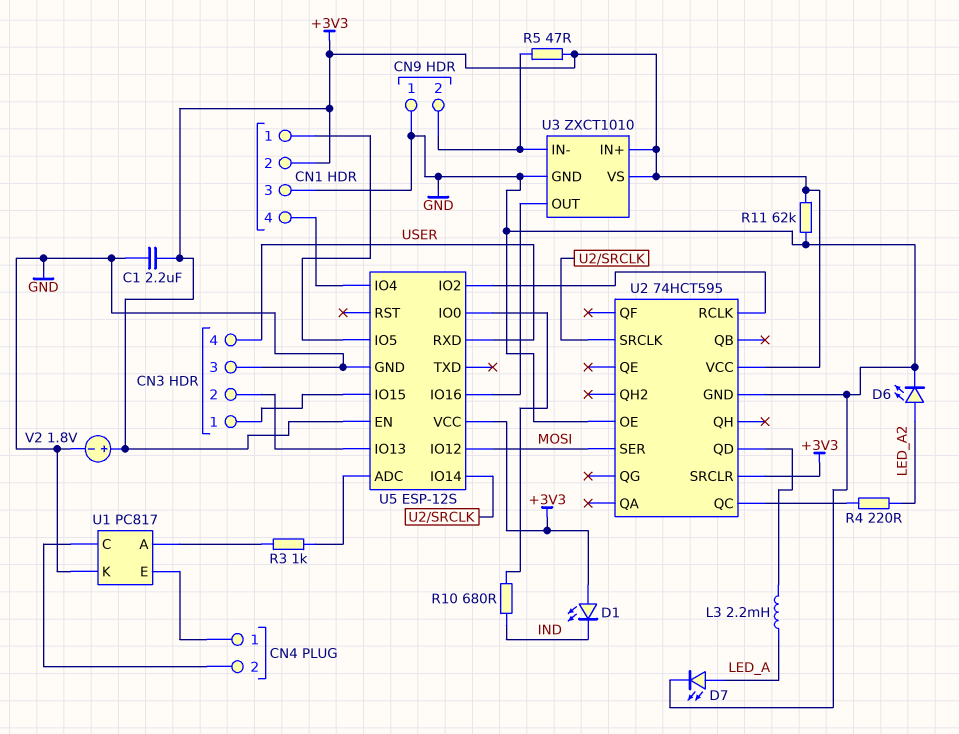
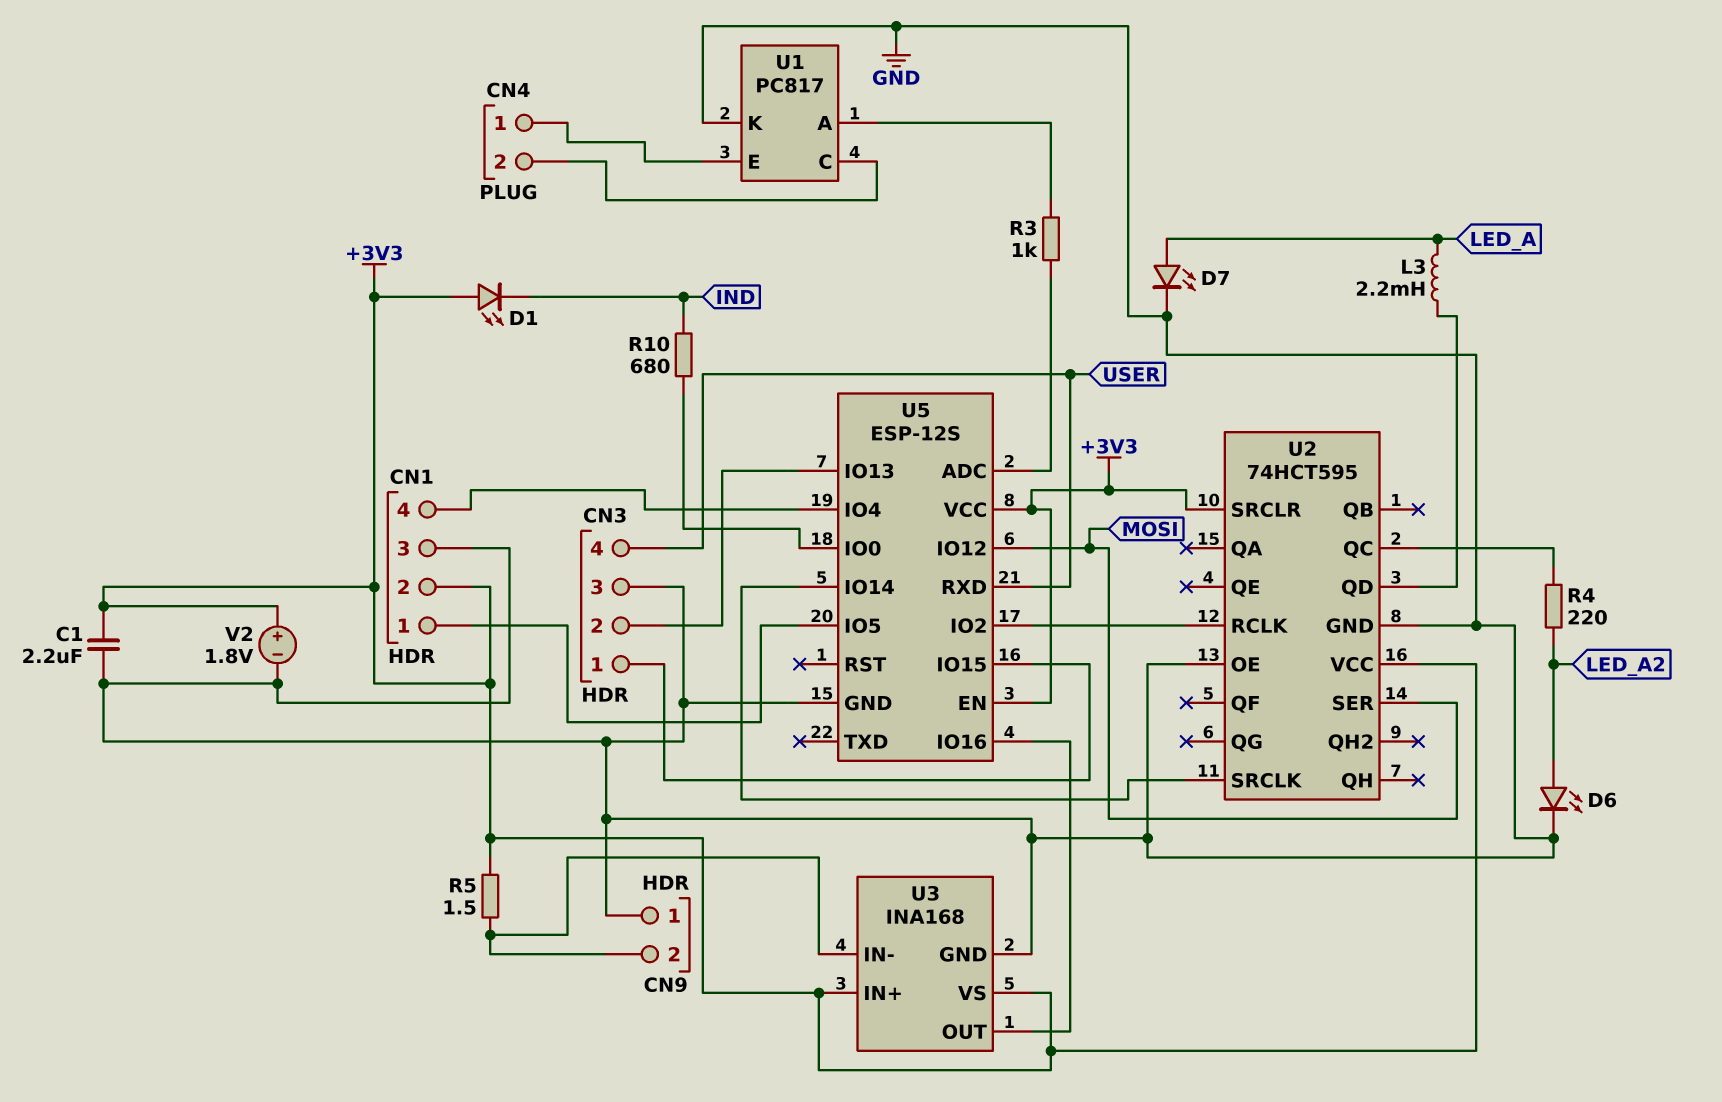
R5: 47 (+3V3, CN9/2) -> 1.5 (+3V3, CN9/2)
R11: 62k (+3V3, GND) -> none
U3: ZXCT1010 -> INA168

